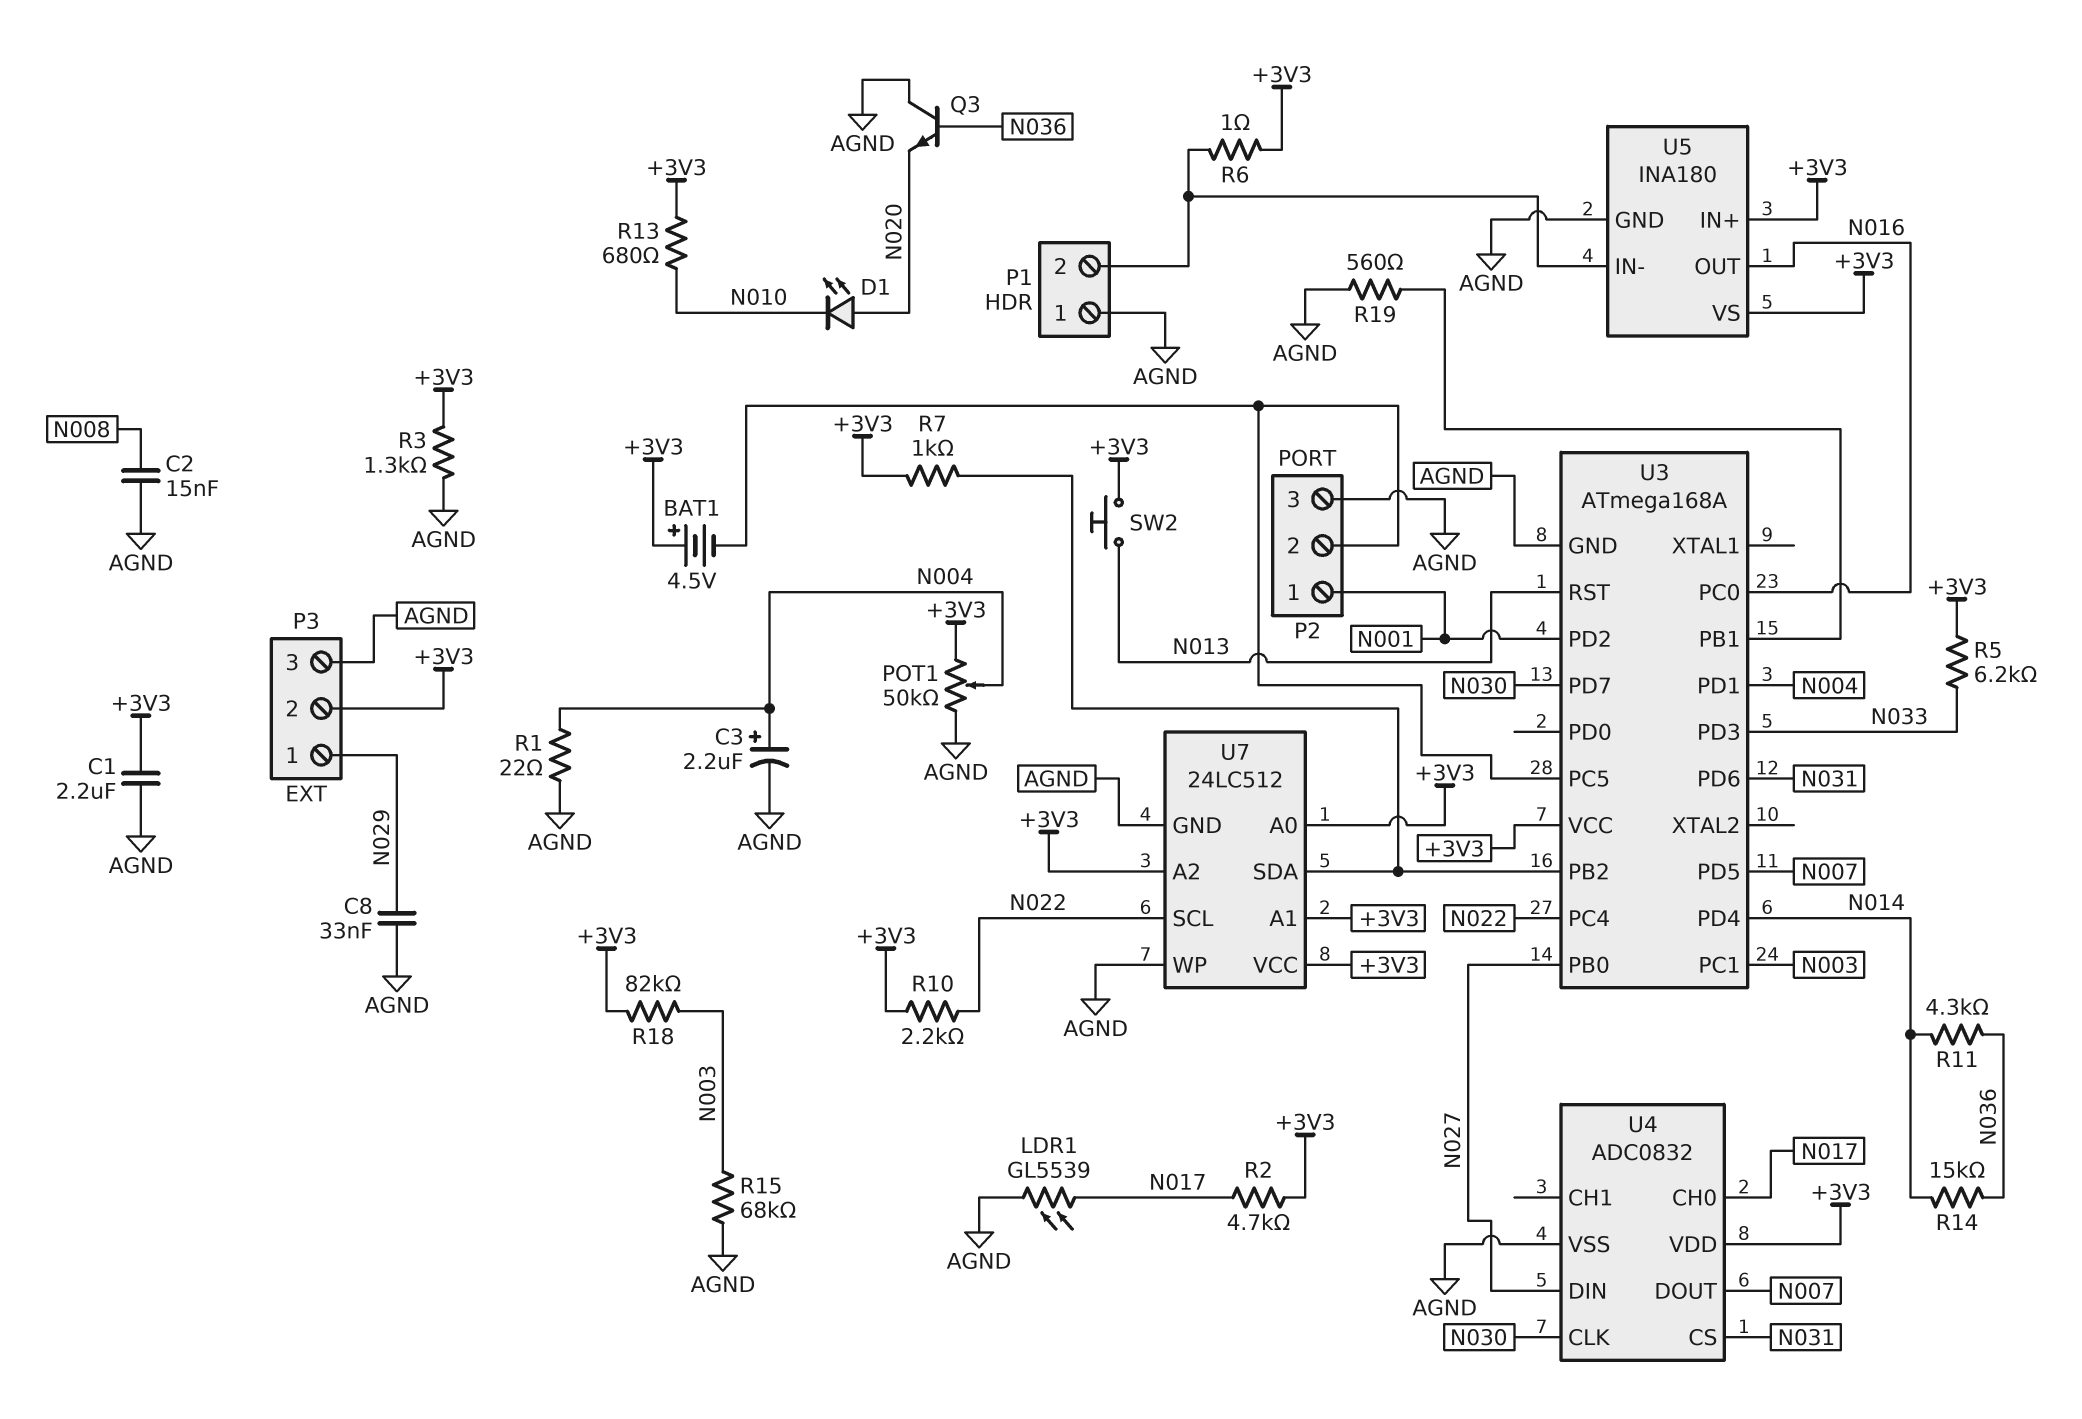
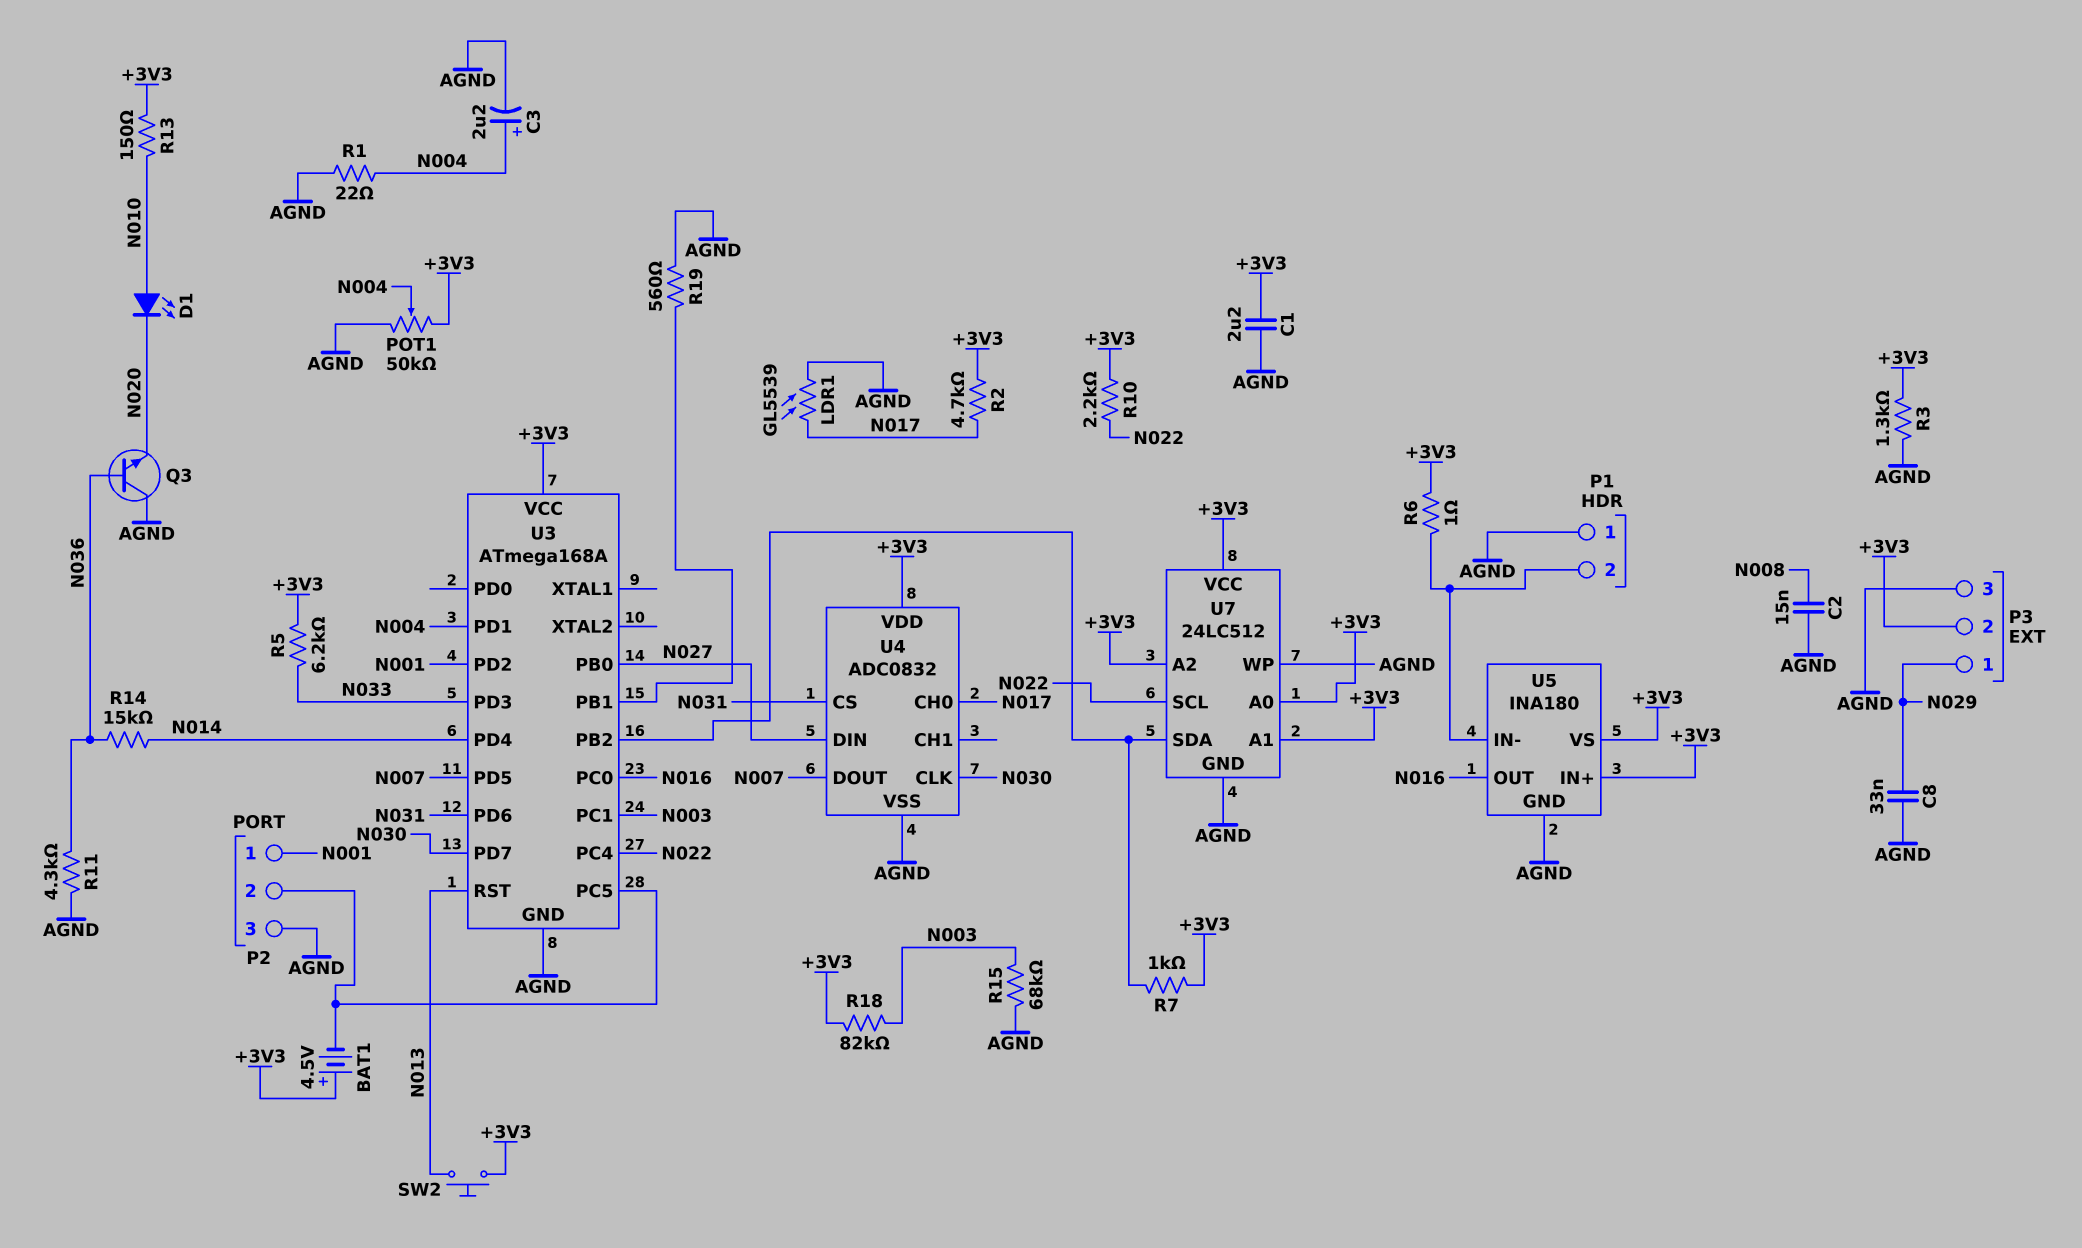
D1: LED (A N020, K N010) -> LED (A N010, K N020)
R11: 4.3k (N014, N036) -> 4.3k (AGND, N036)
R13: 680 (+3V3, N010) -> 150 (+3V3, N010)

